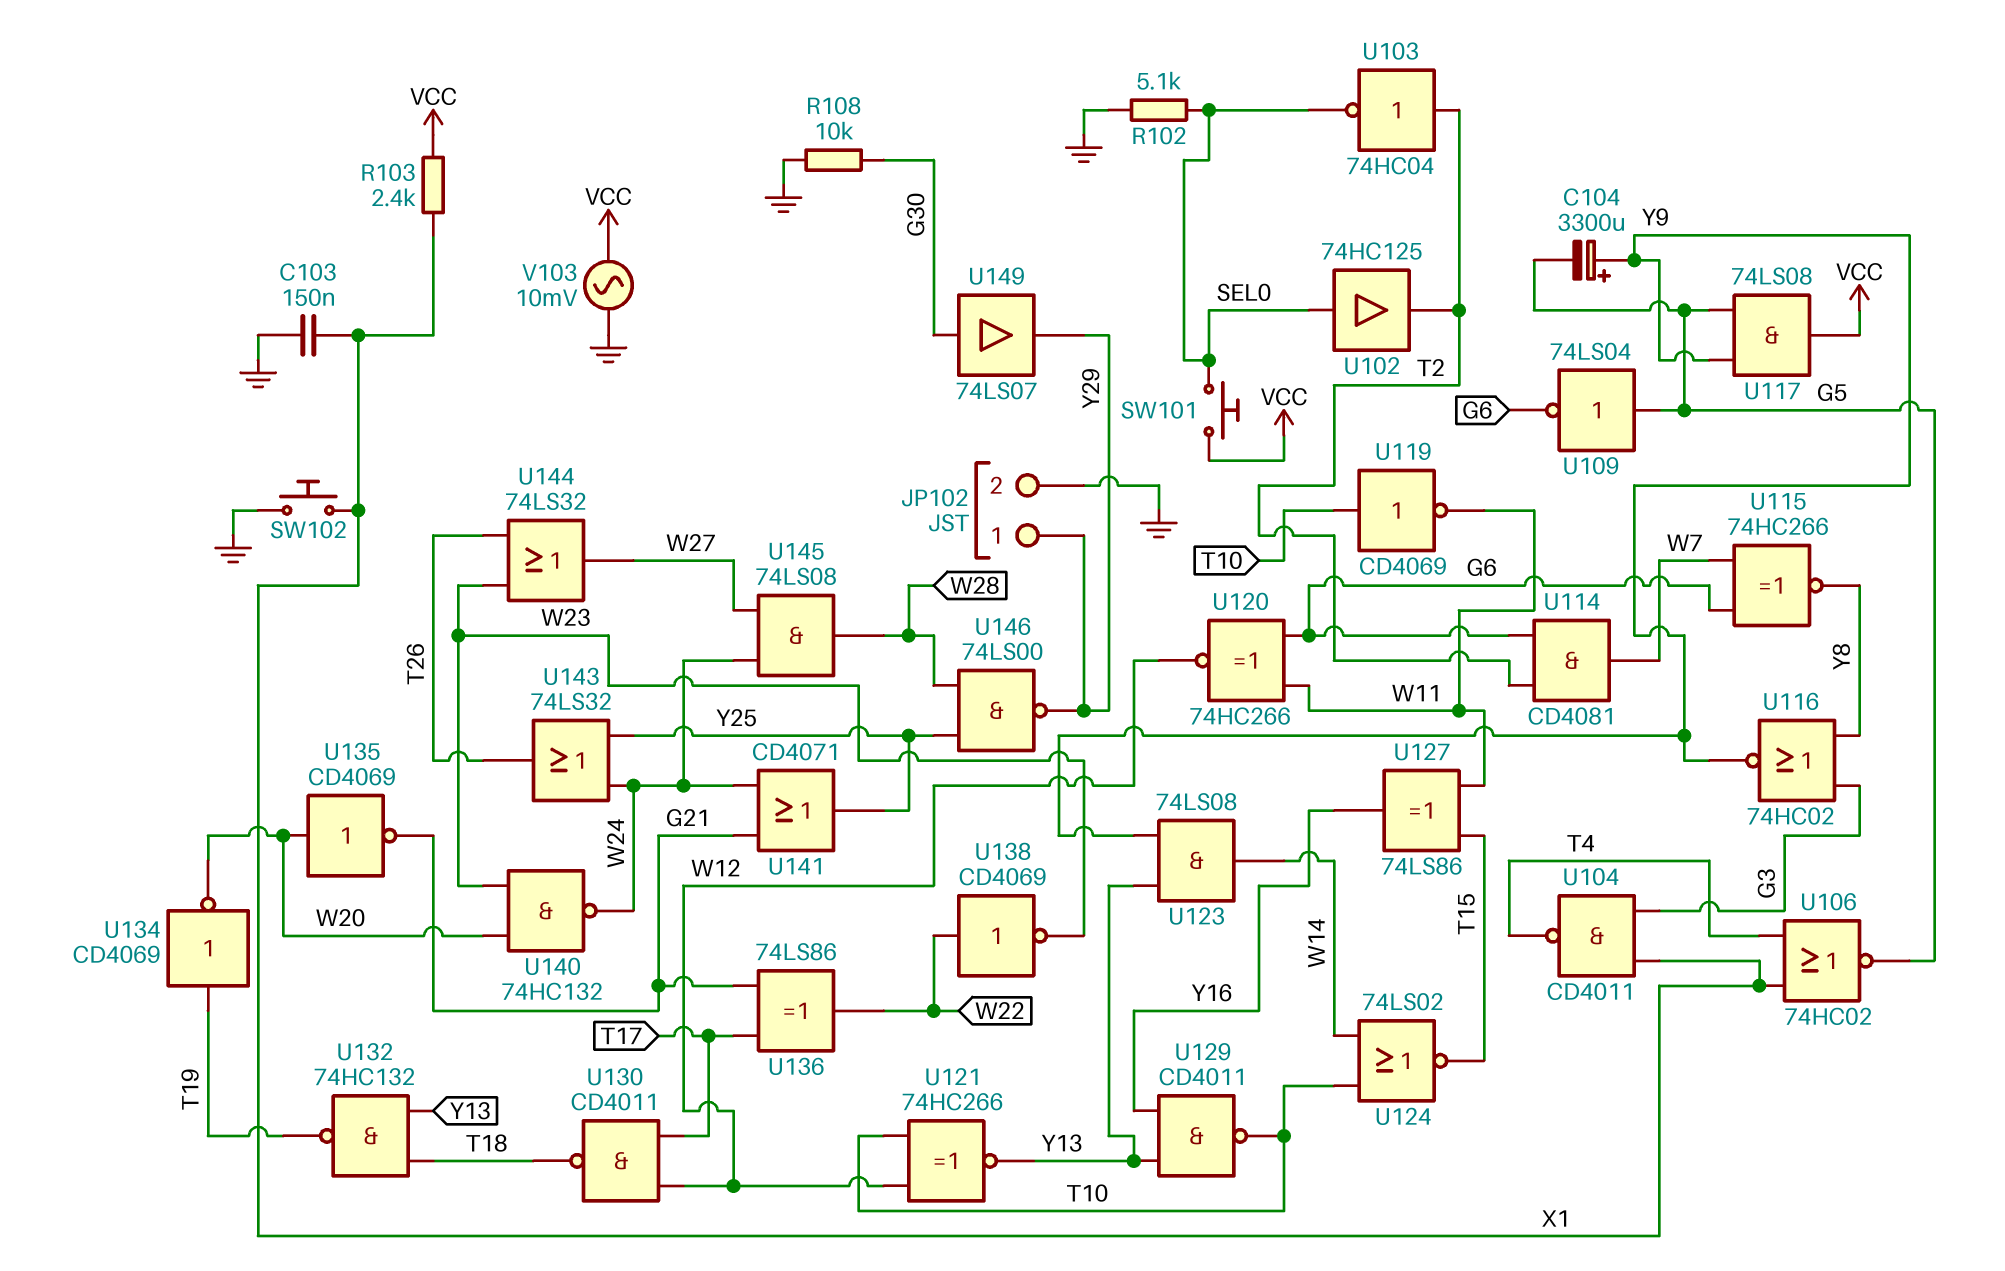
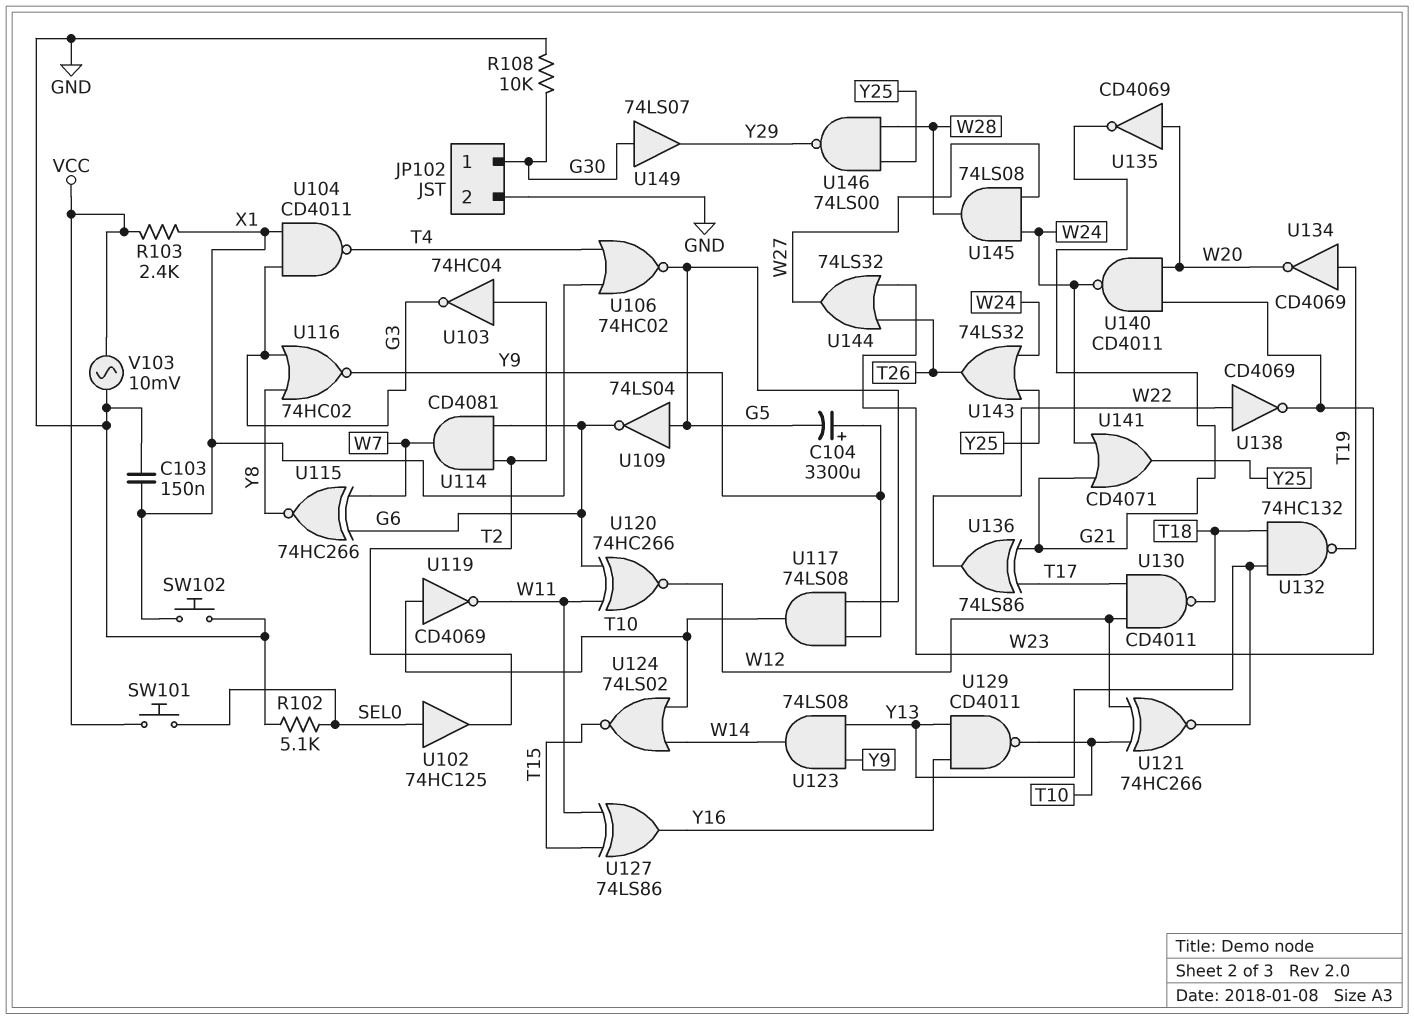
JP102 pin 1: Y29 -> G30
U103: NOT 74HC04 (in T2, out SEL0) -> NOT 74HC04 (in T2, out G3)
U117: AND 74LS08 (in G5, in Y9, out VCC) -> AND 74LS08 (in G5, in Y9, out T10)
U140: NAND 74HC132 (in W20, in W23, out W24) -> NAND CD4011 (in W20, in W23, out W24)

